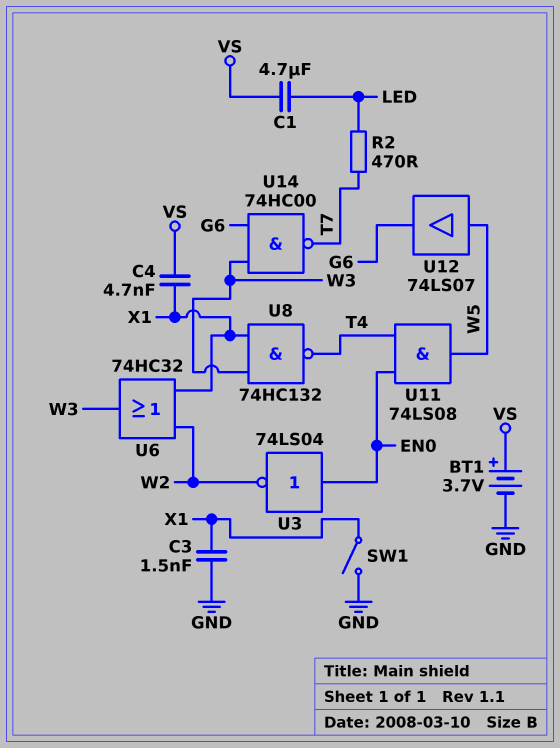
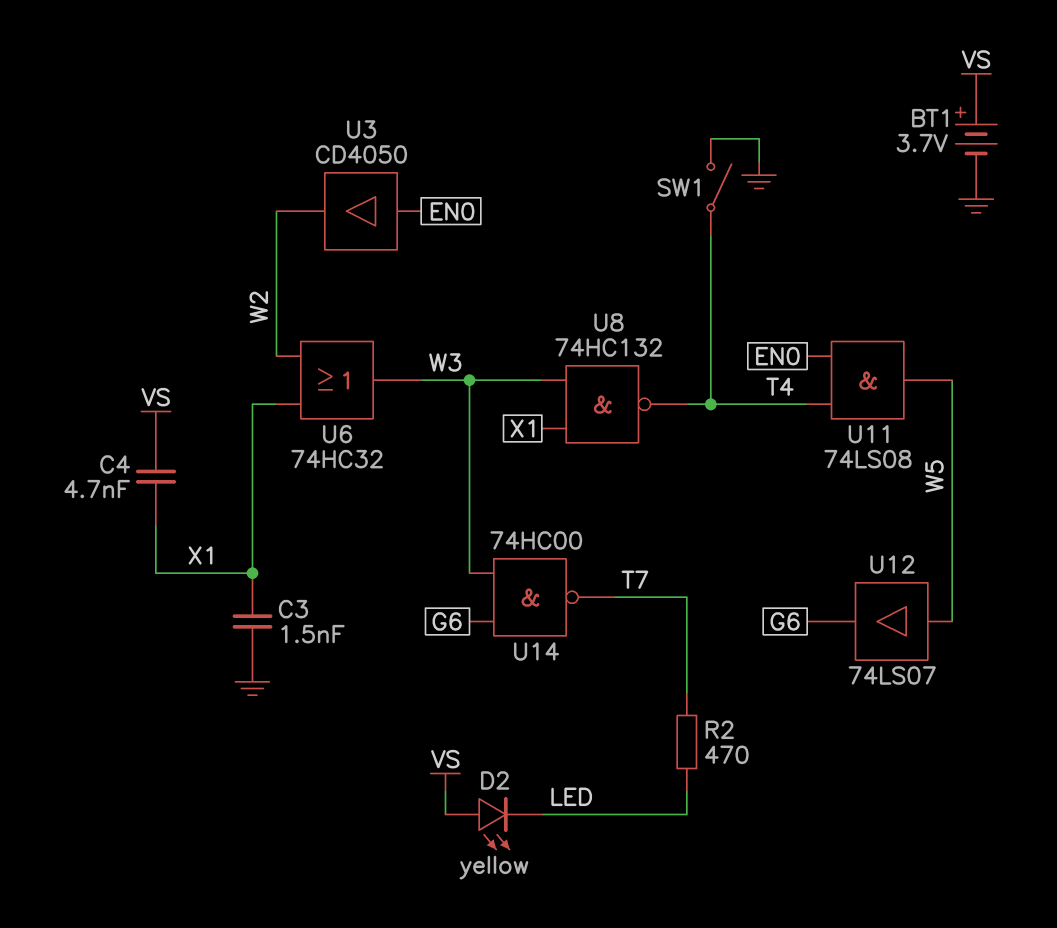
C1: 4.7uF (LED, VS) -> none
D2: none -> LED yellow (A VS, K LED)
SW1: switch (GND, X1) -> switch (GND, T4)
U3: NOT 74LS04 (in EN0, out W2) -> buffer CD4050 (in EN0, out W2)

